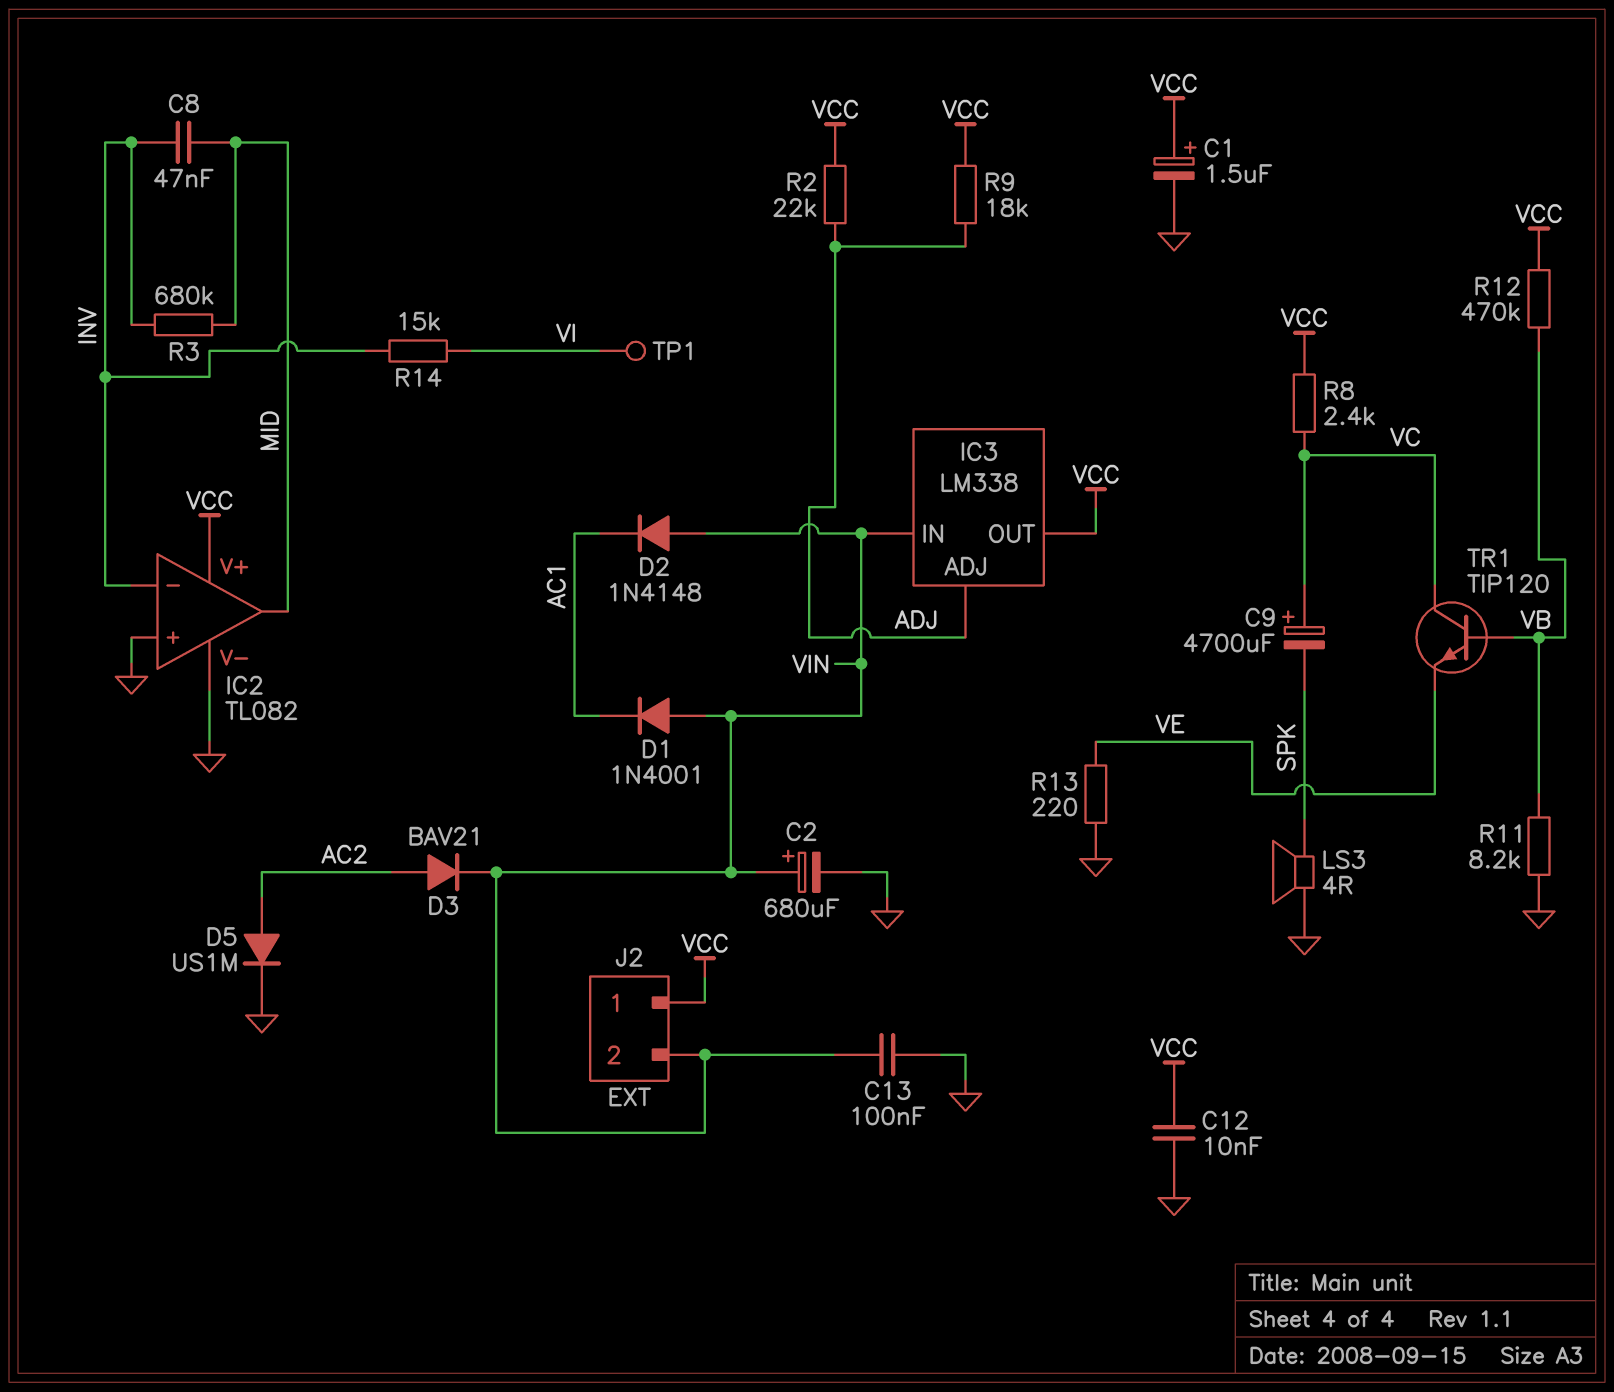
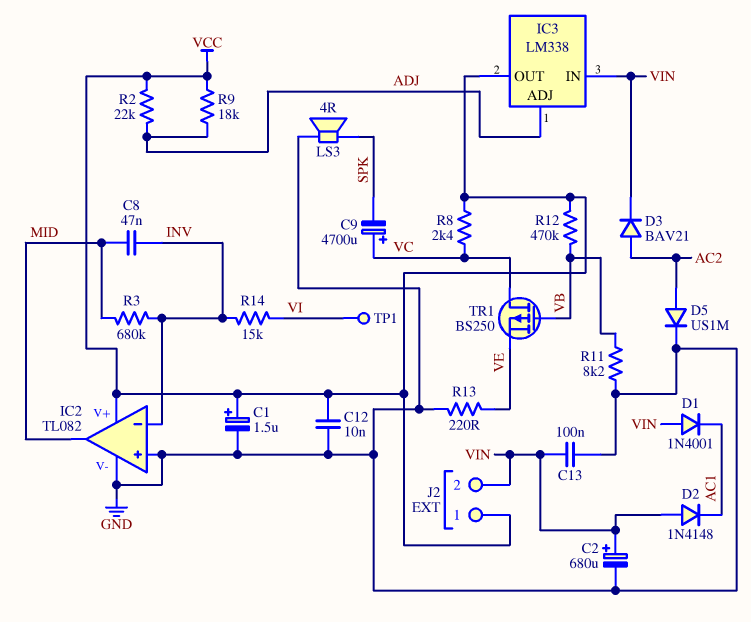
TR1: NPN TIP120 (B VB, C VC, E VE) -> PMOS BS250 (G VB, D VC, S VE)

